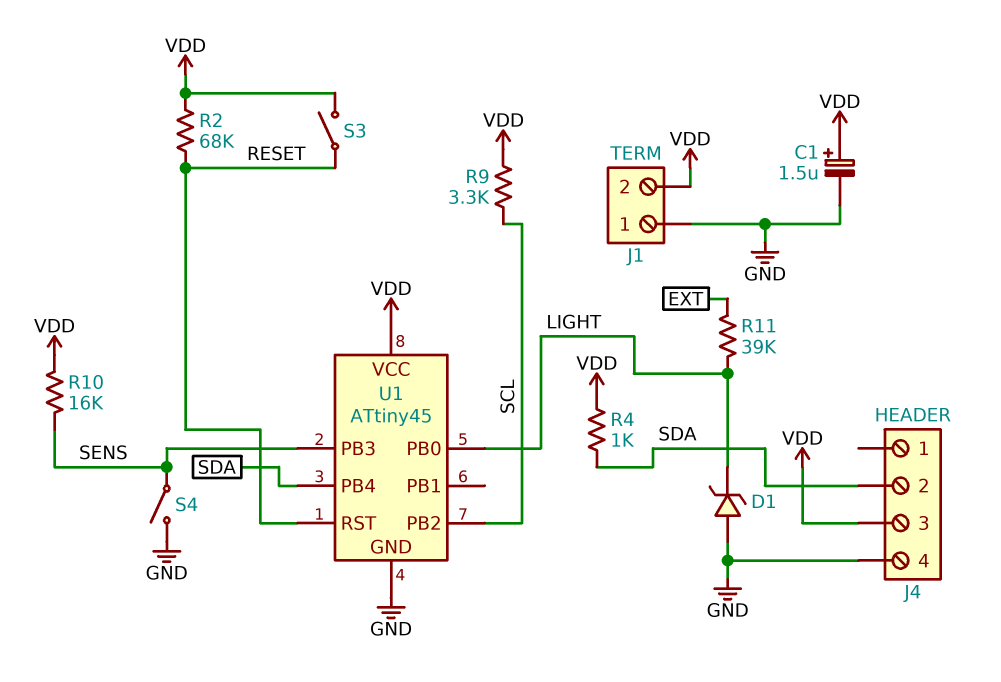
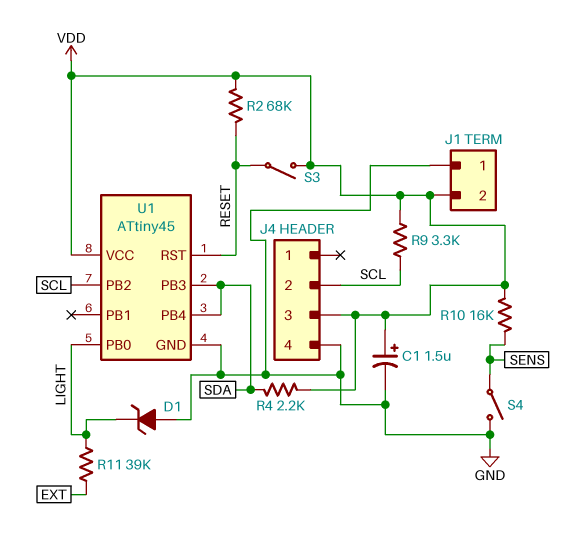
J4 pin 2: SDA -> SCL
R4: 1k (SDA, VDD) -> 2.2k (SDA, VDD)
U1 pin PB3: SENS -> SDA

